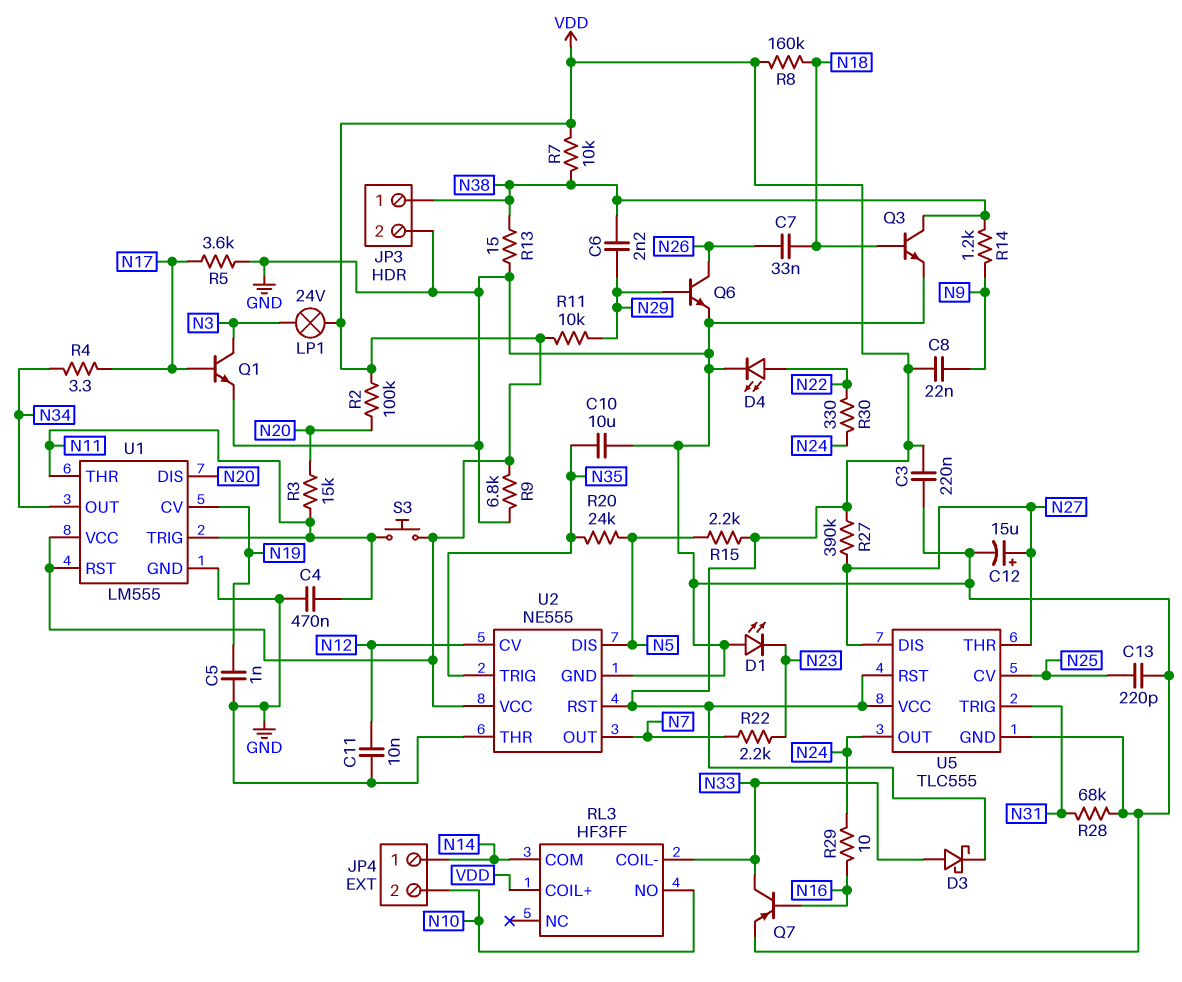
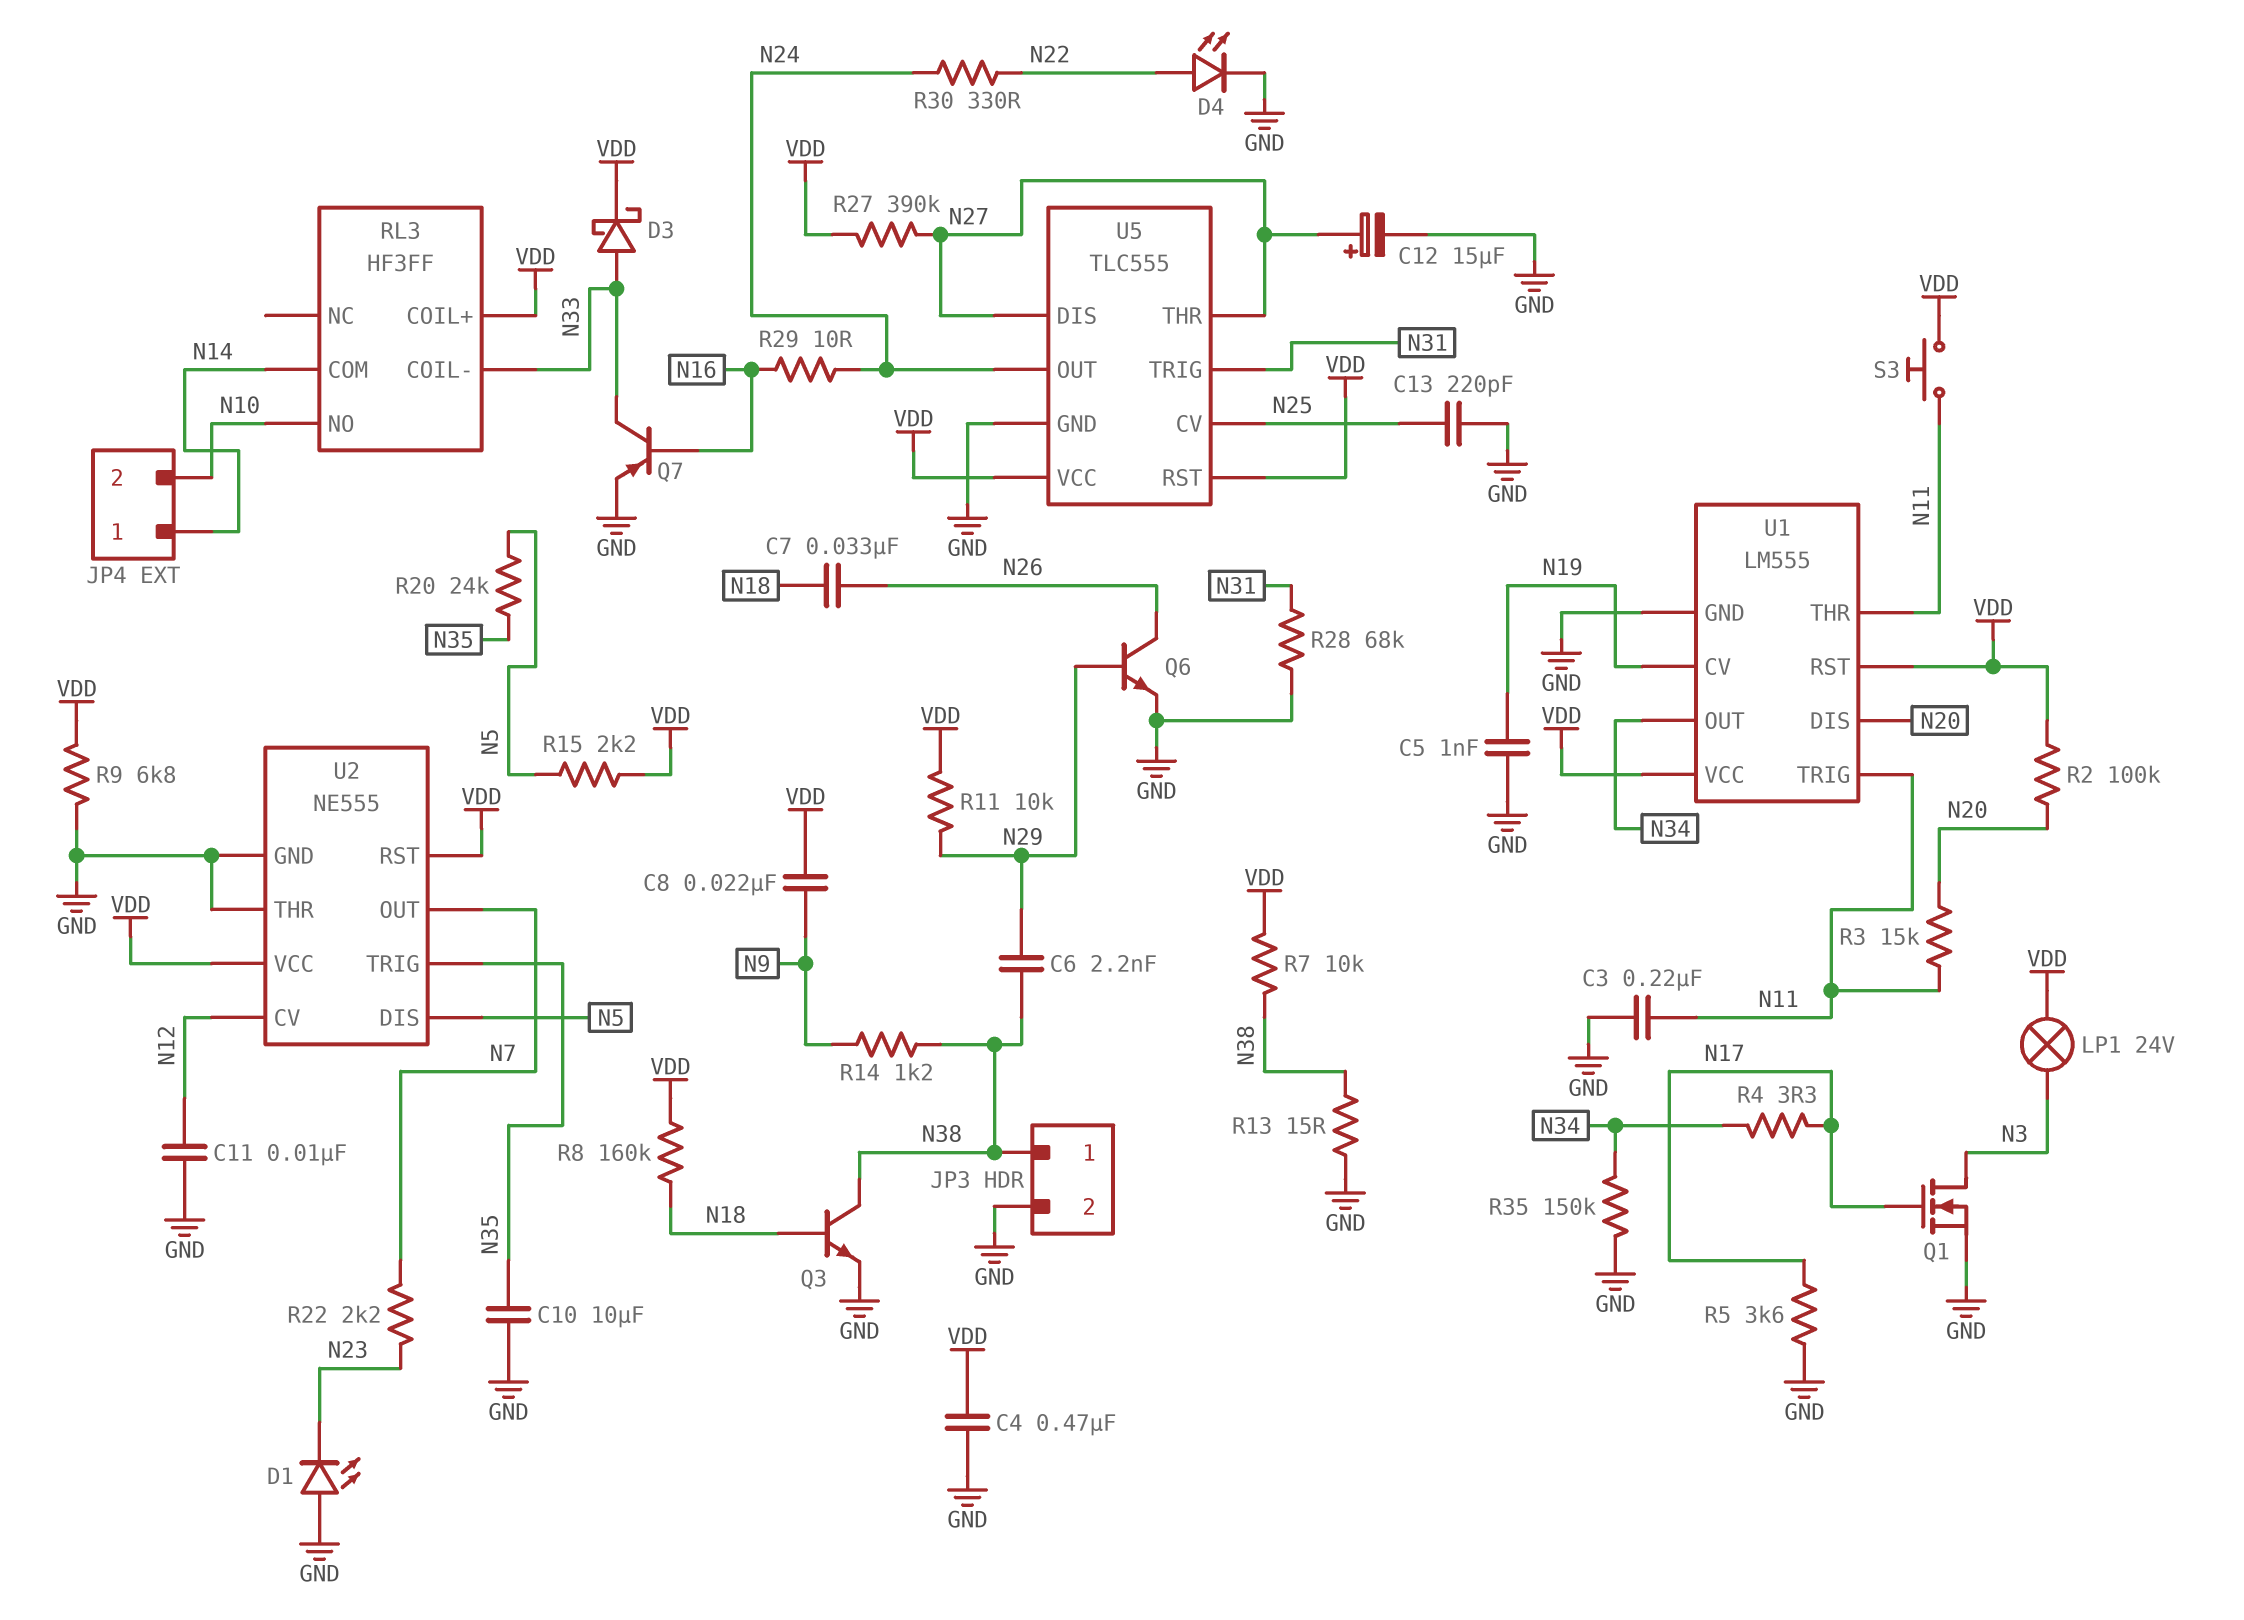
C3: 220nF (GND, VDD) -> 220nF (GND, N11)
C4: 470nF (GND, N11) -> 470nF (GND, VDD)
Q1: NPN (B N17, C N3, E GND) -> NMOS (G N17, D N3, S GND)
R35: none -> 150k (GND, N34)

